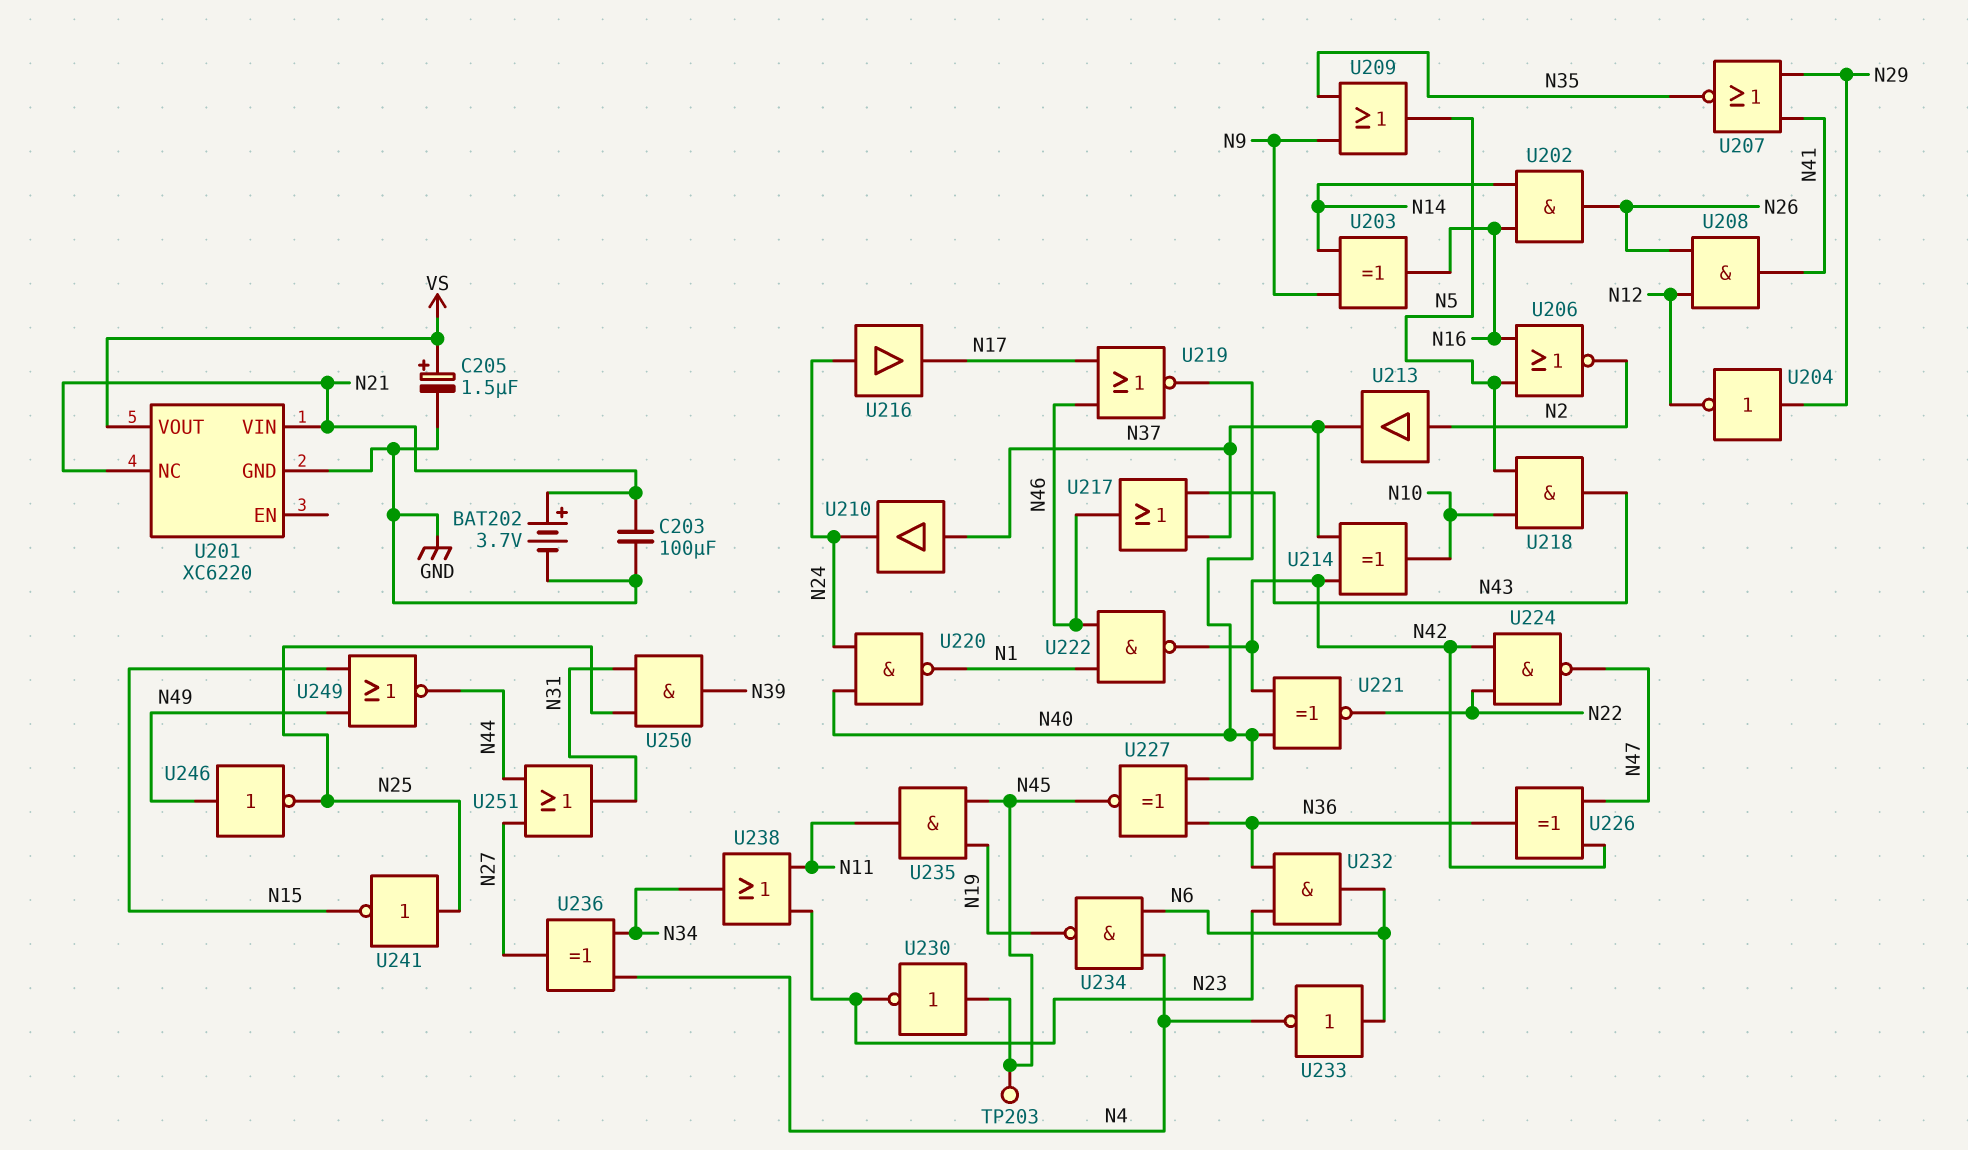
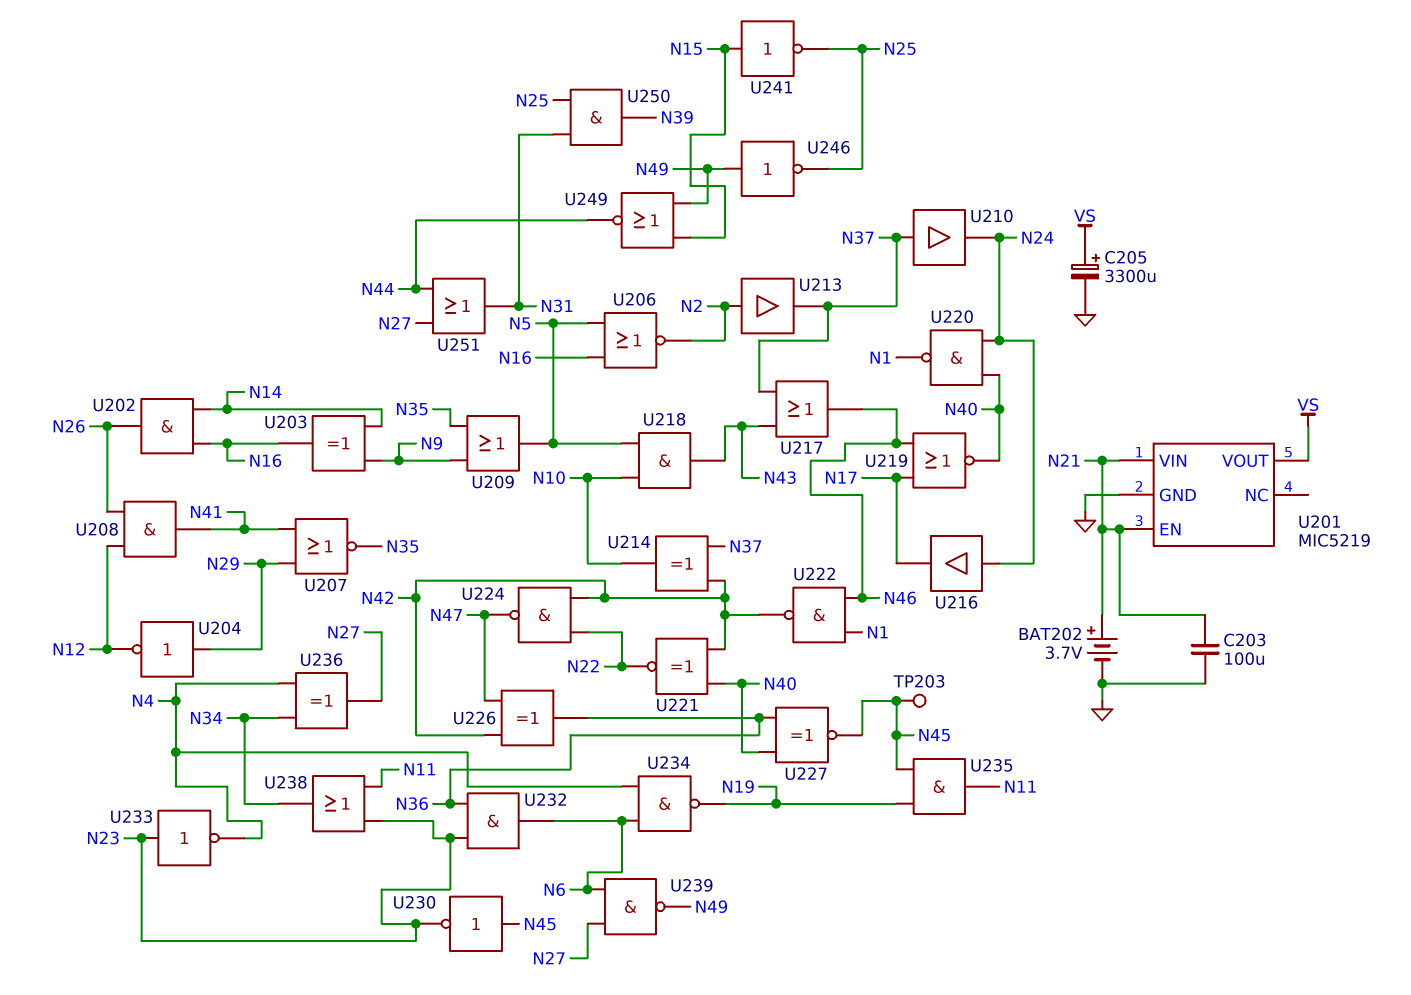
C205: 1.5uF (plus VS, minus GND) -> 3300uF (plus VS, minus GND)
U201: XC6220 -> MIC5219
U201 pin EN: none -> N21
U201 pin NC: N21 -> none
U233: NOT (in N6, out N4) -> NOT (in N23, out N4)
U239: none -> NAND (in N6, in N27, out N49)
U241: NOT (in N25, out N15) -> NOT (in N15, out N25)

